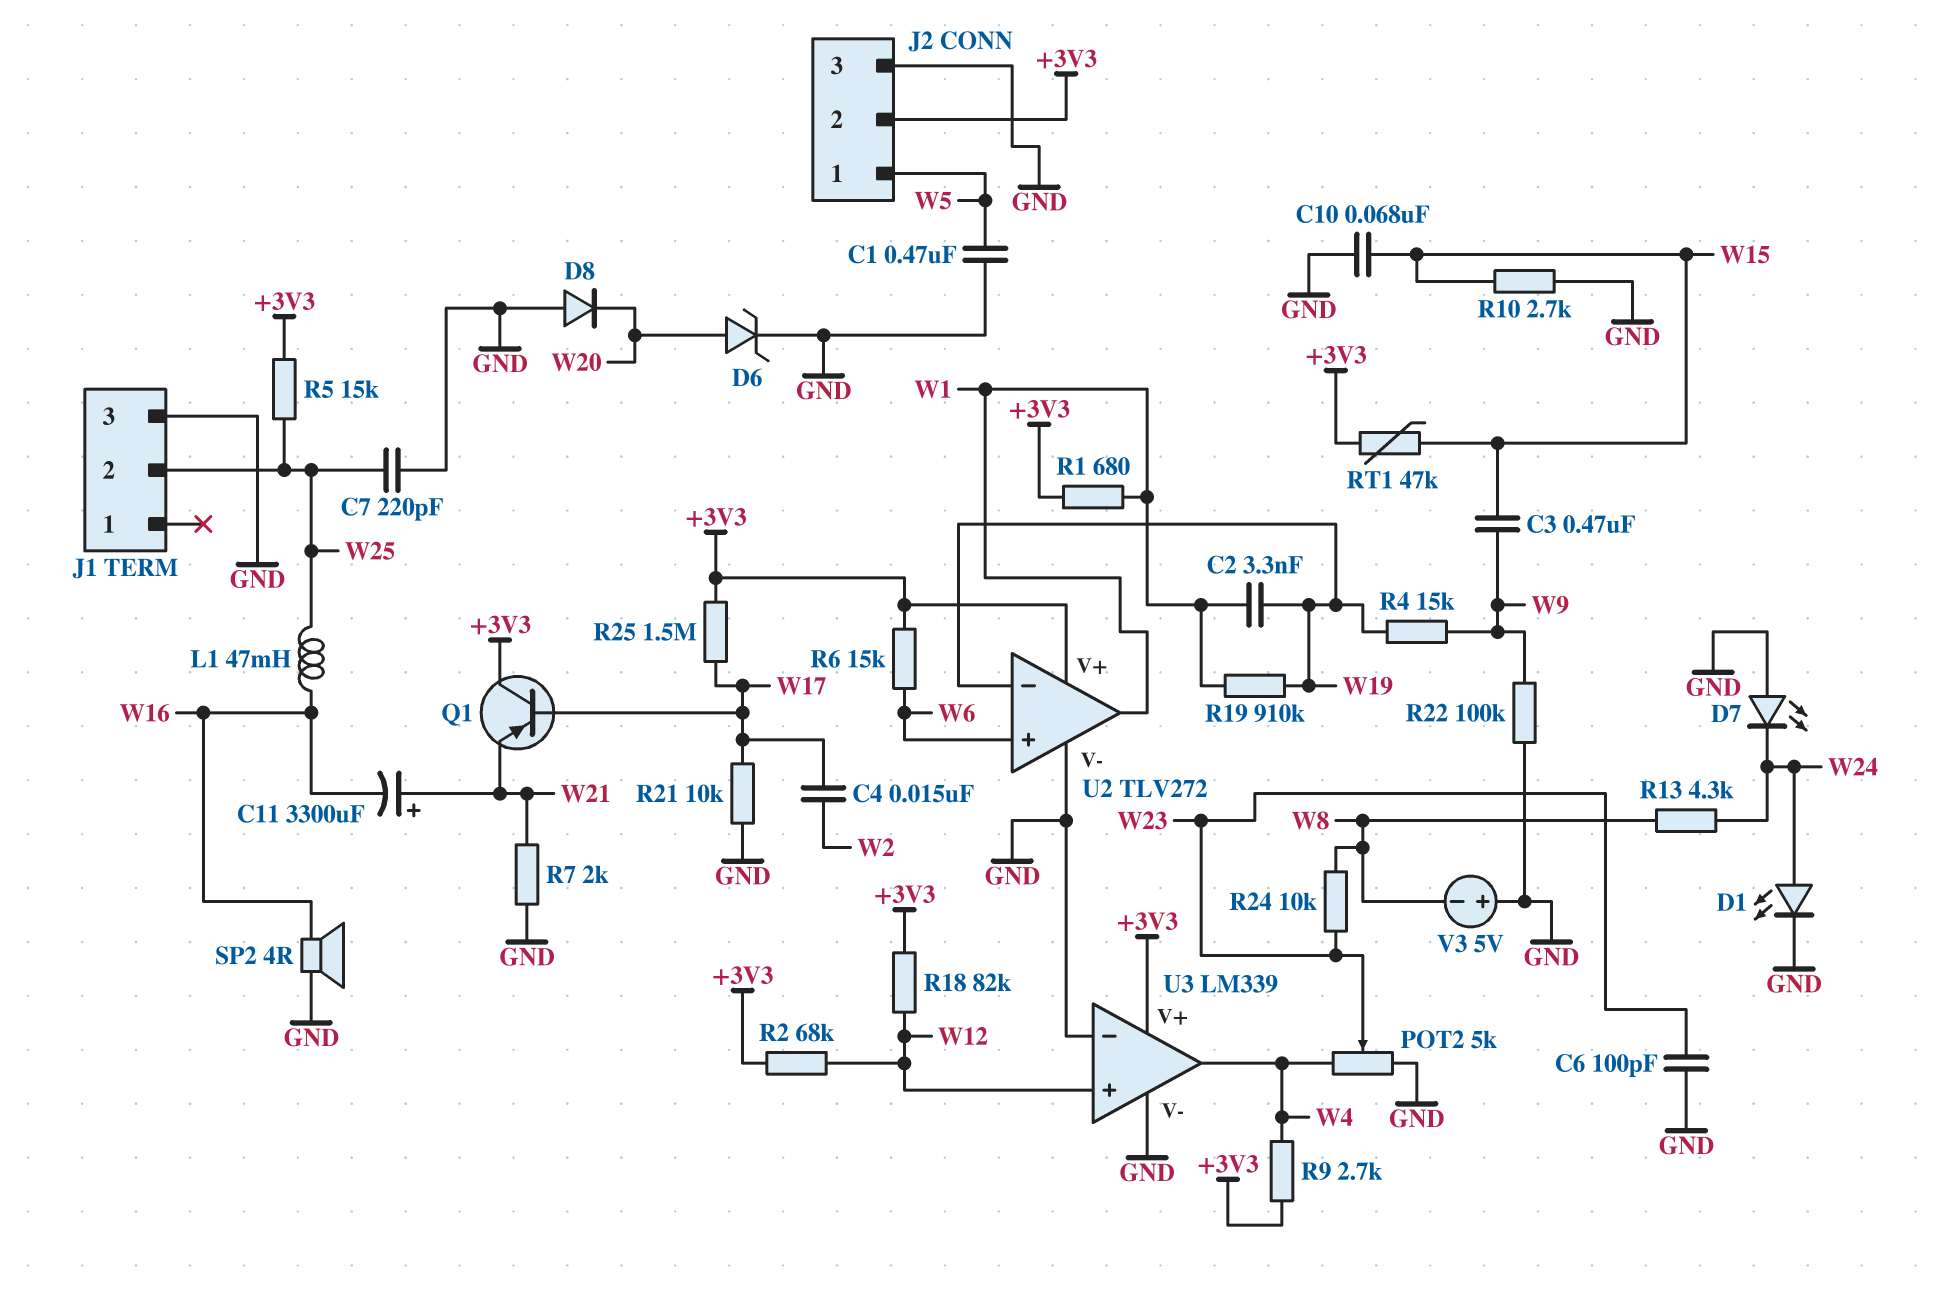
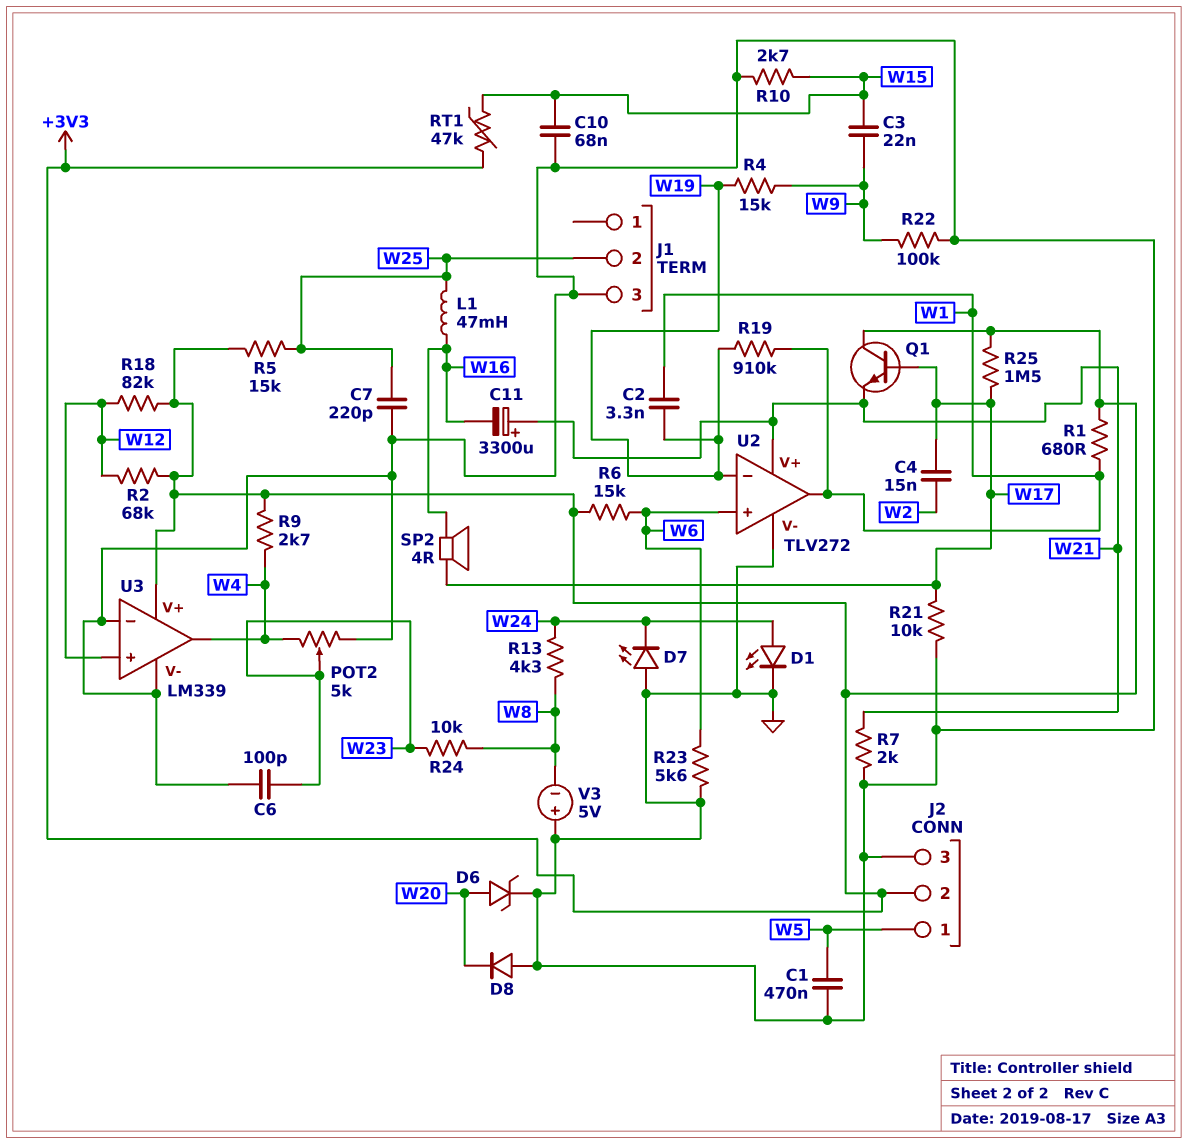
C3: 470nF (W9, W15) -> 22nF (W9, W15)
Q1: PNP (B W17, C +3V3, E W21) -> NPN (B W17, C +3V3, E W21)
R23: none -> 5.6k (GND, W6)
SP2: speaker 4R (GND, W16) -> speaker 4R (W16, W17)
U2 pin V+: +3V3 -> W21

